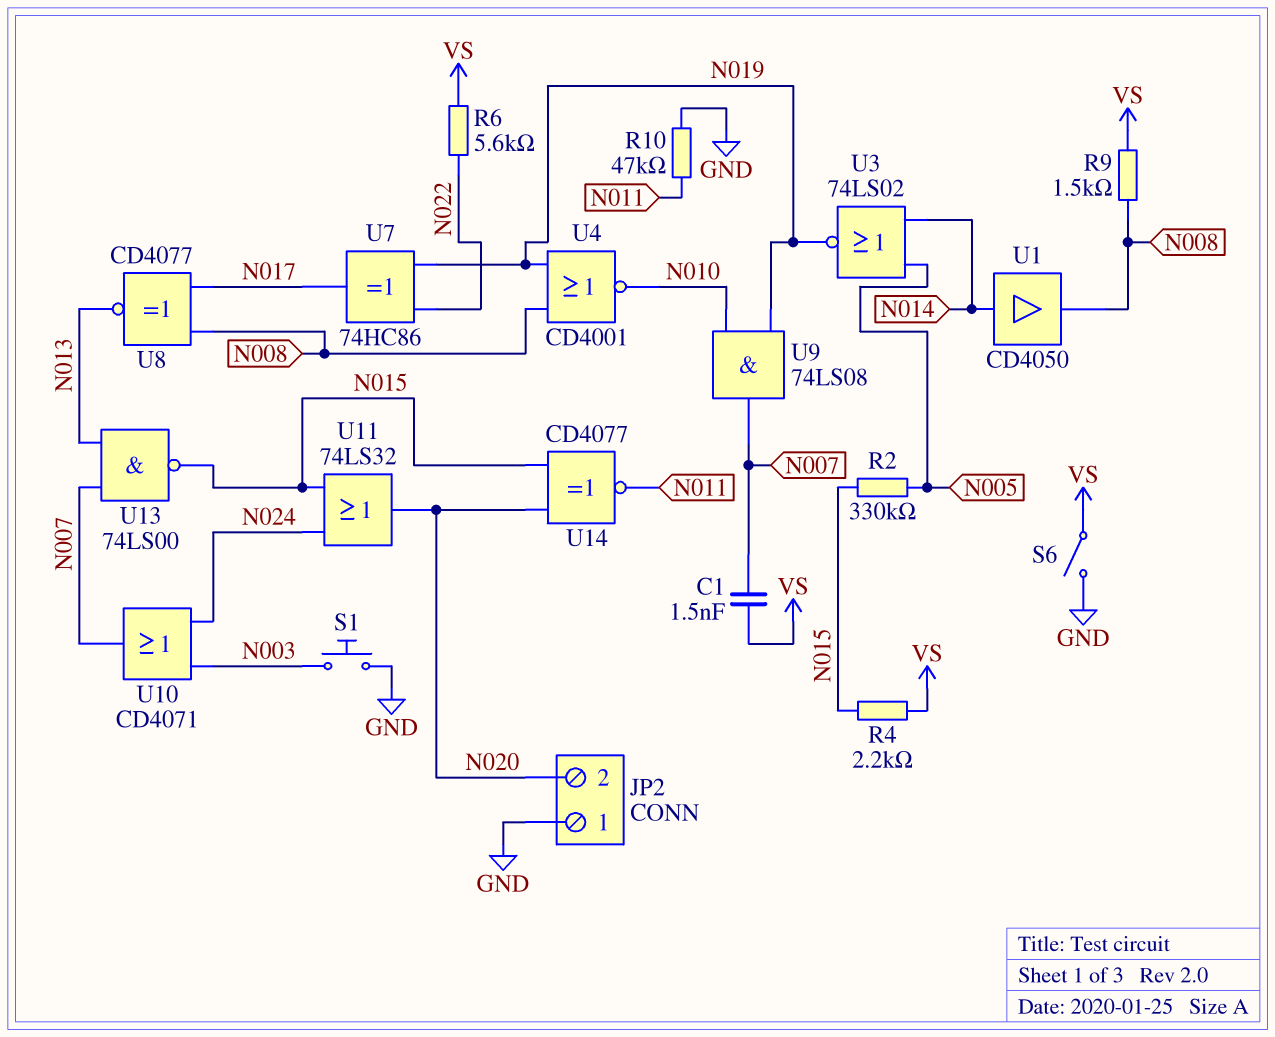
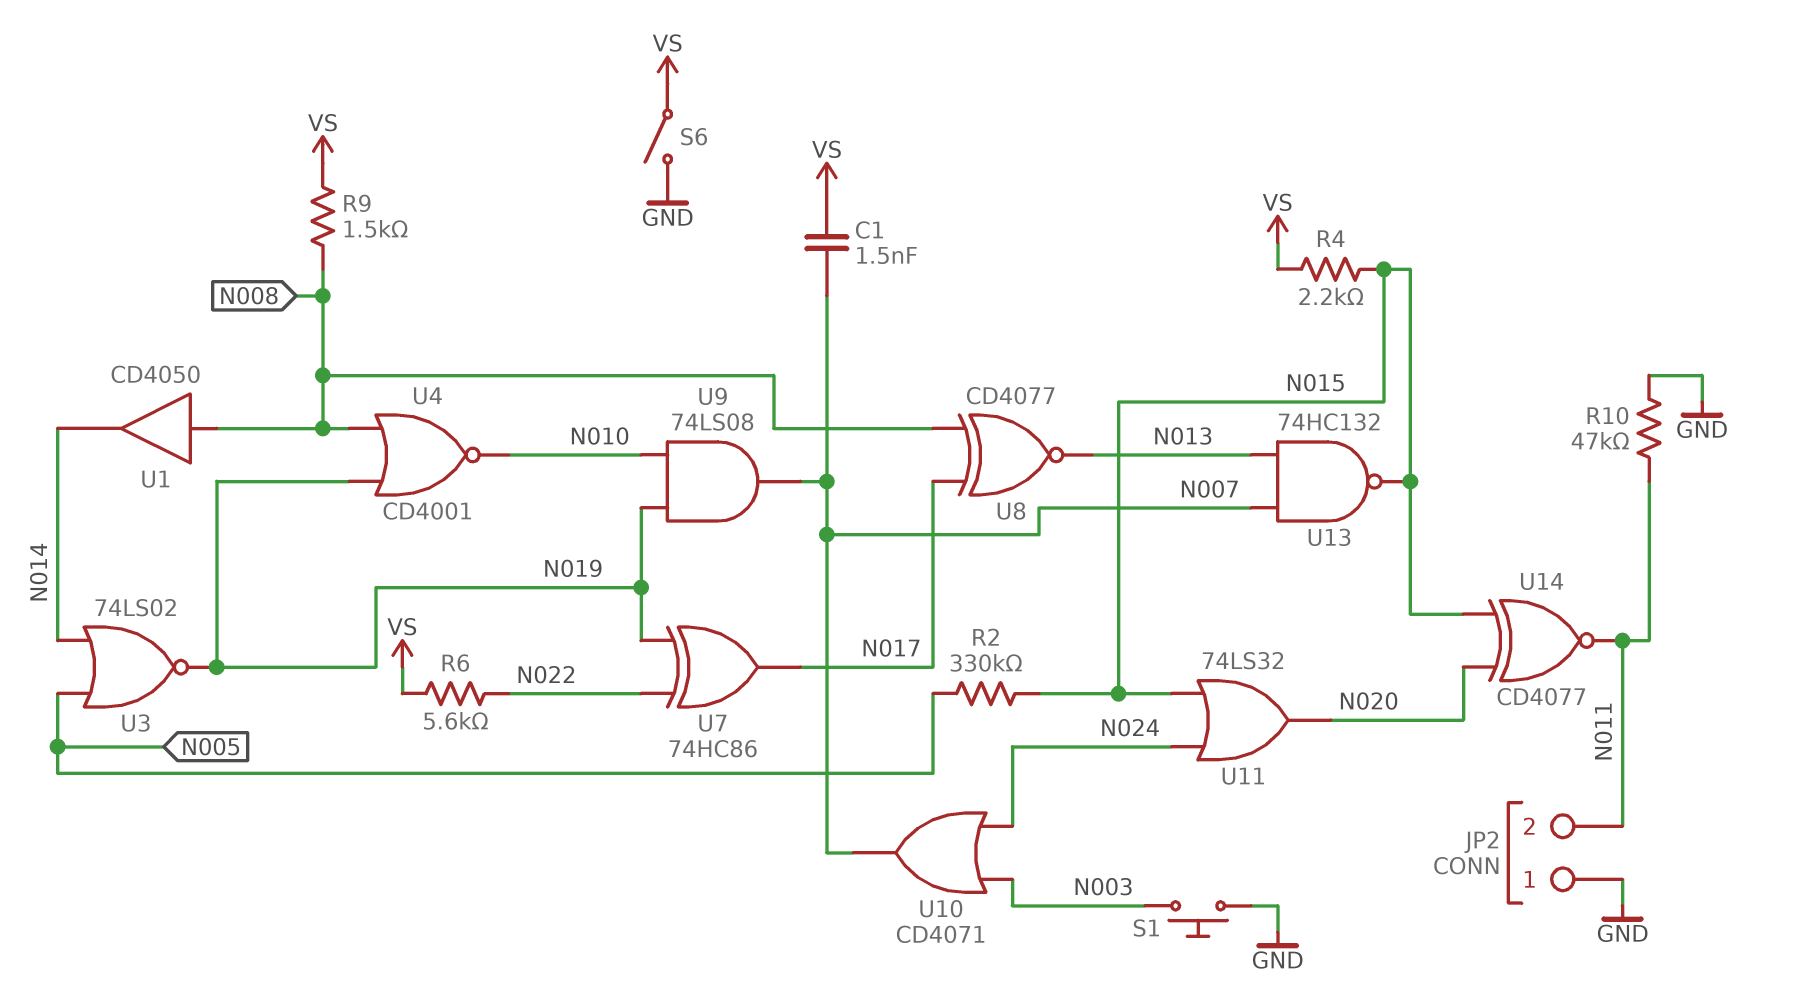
JP2 pin 2: N020 -> N011
U1: buffer CD4050 (in N014, out N008) -> buffer CD4050 (in N008, out N014)
U13: NAND 74LS00 (in N007, in N013, out N015) -> NAND 74HC132 (in N007, in N013, out N015)

